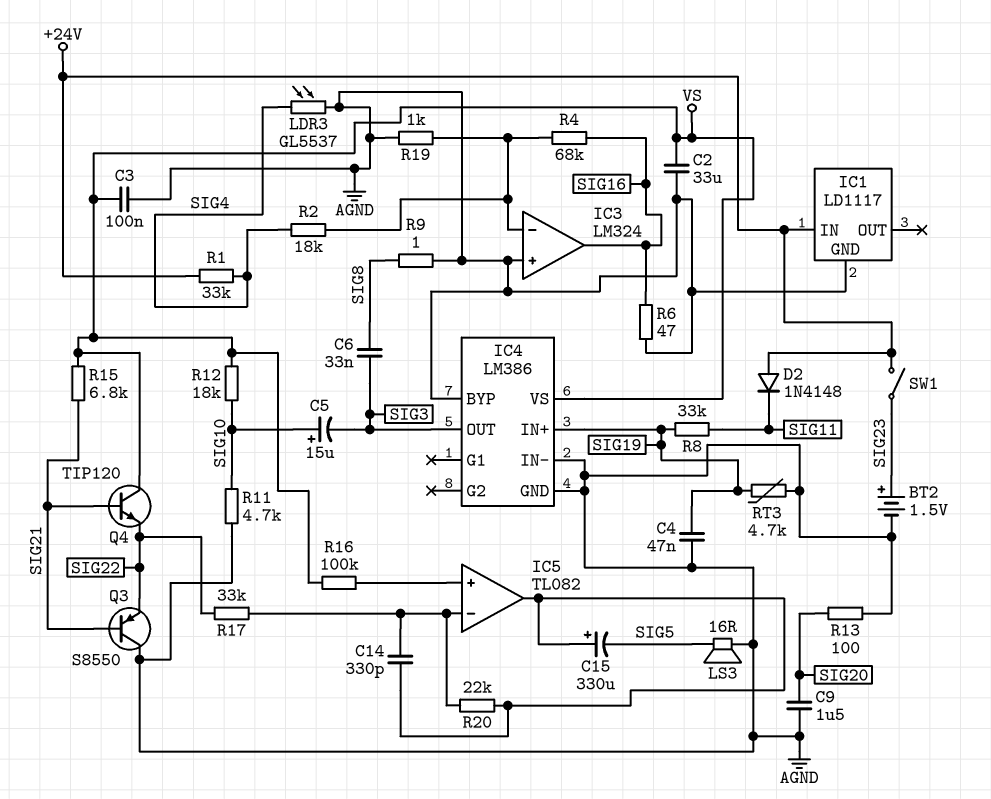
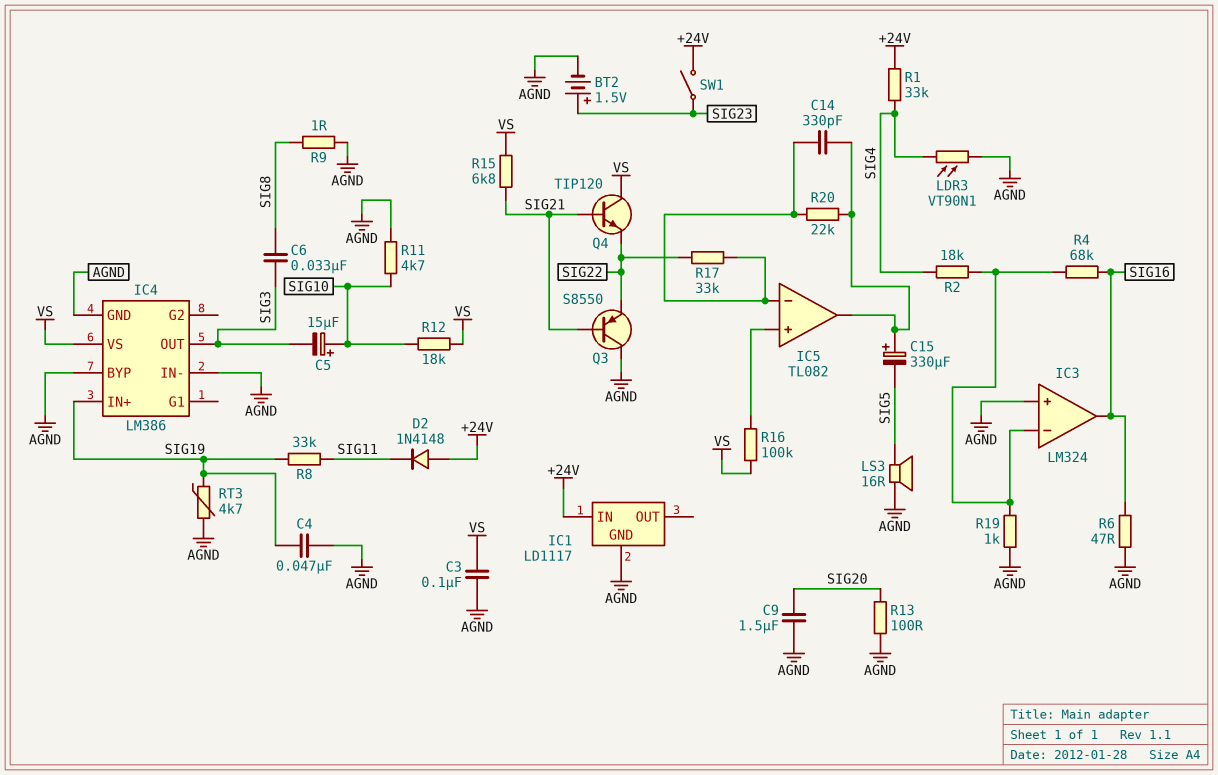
C2: 33uF (AGND, VS) -> none
LDR3: GL5537 (AGND, SIG4) -> VT90N1 (AGND, SIG4)

